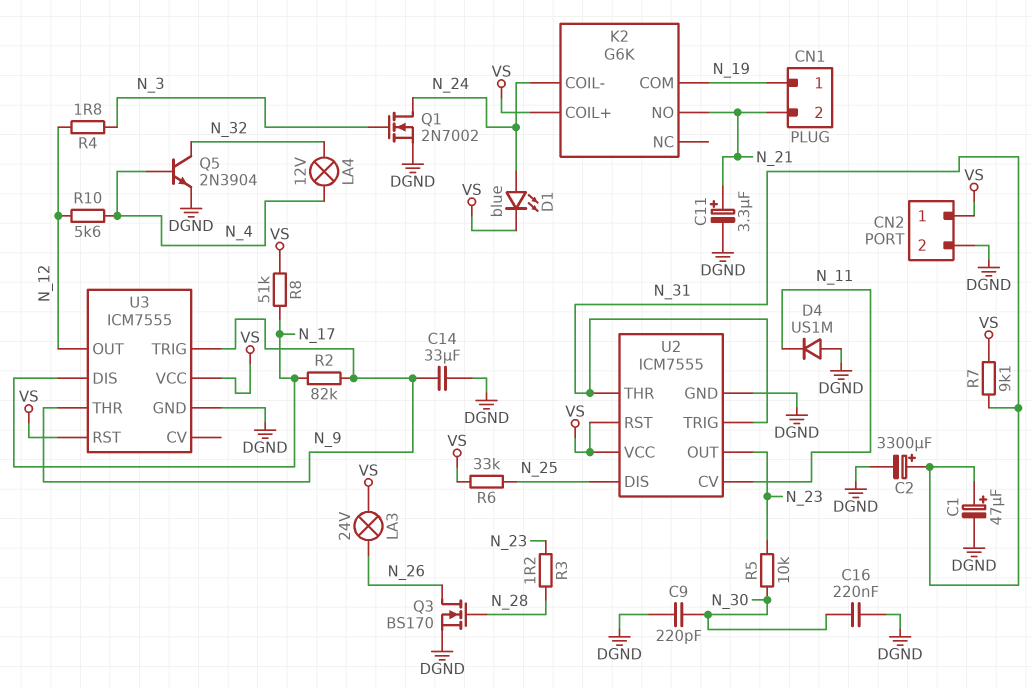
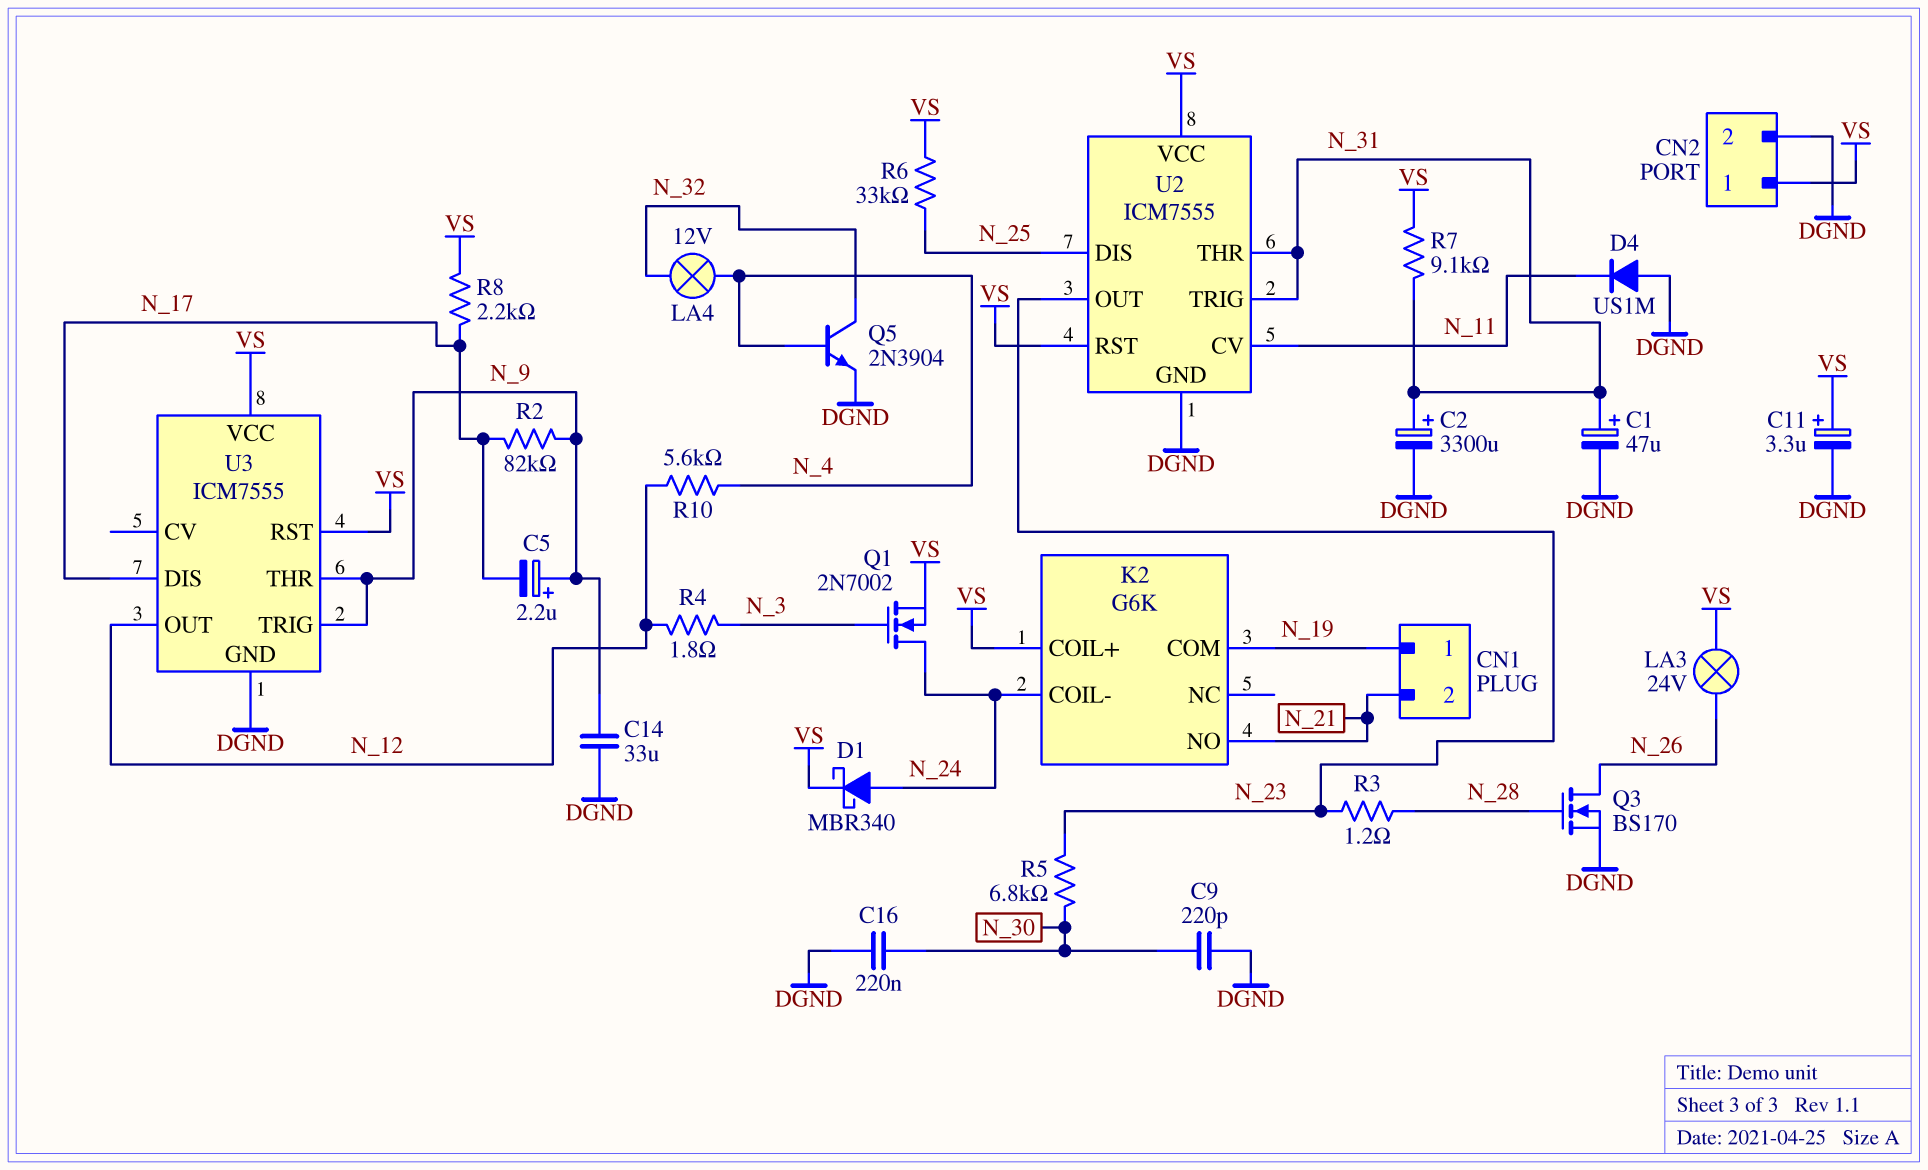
C5: none -> 2.2uF (plus N_9, minus N_17)
C11: 3.3uF (plus N_21, minus DGND) -> 3.3uF (plus VS, minus DGND)
D1: LED blue (A N_24, K VS) -> schottky MBR340 (A N_24, K VS)
Q1: NMOS 2N7002 (G N_3, D N_24, S DGND) -> NMOS 2N7002 (G N_3, D N_24, S VS)
R5: 10k (N_23, N_30) -> 6.8k (N_23, N_30)
R8: 51k (N_17, VS) -> 2.2k (N_17, VS)

